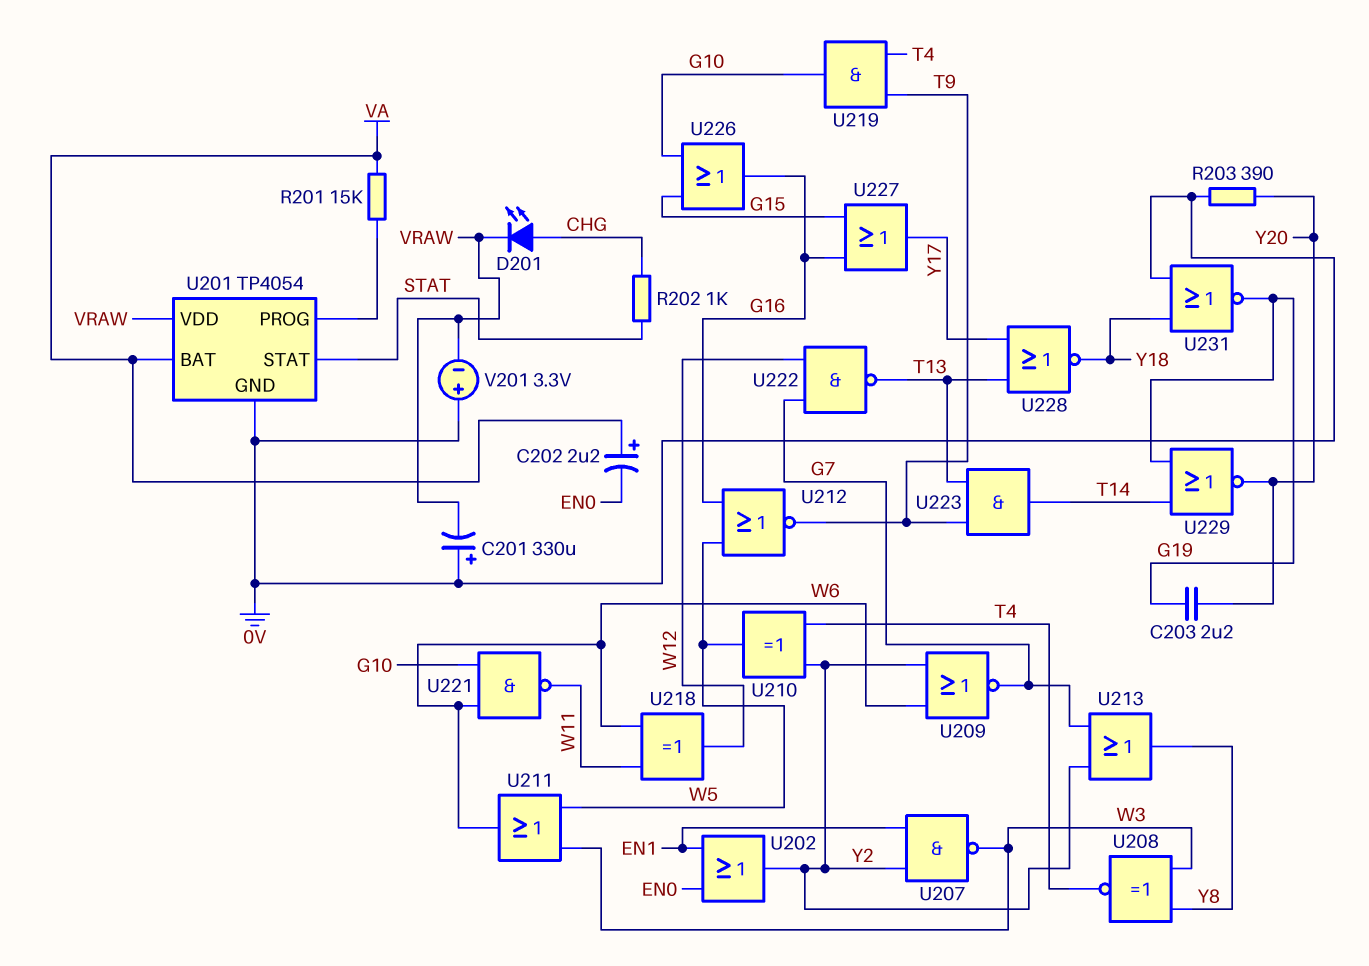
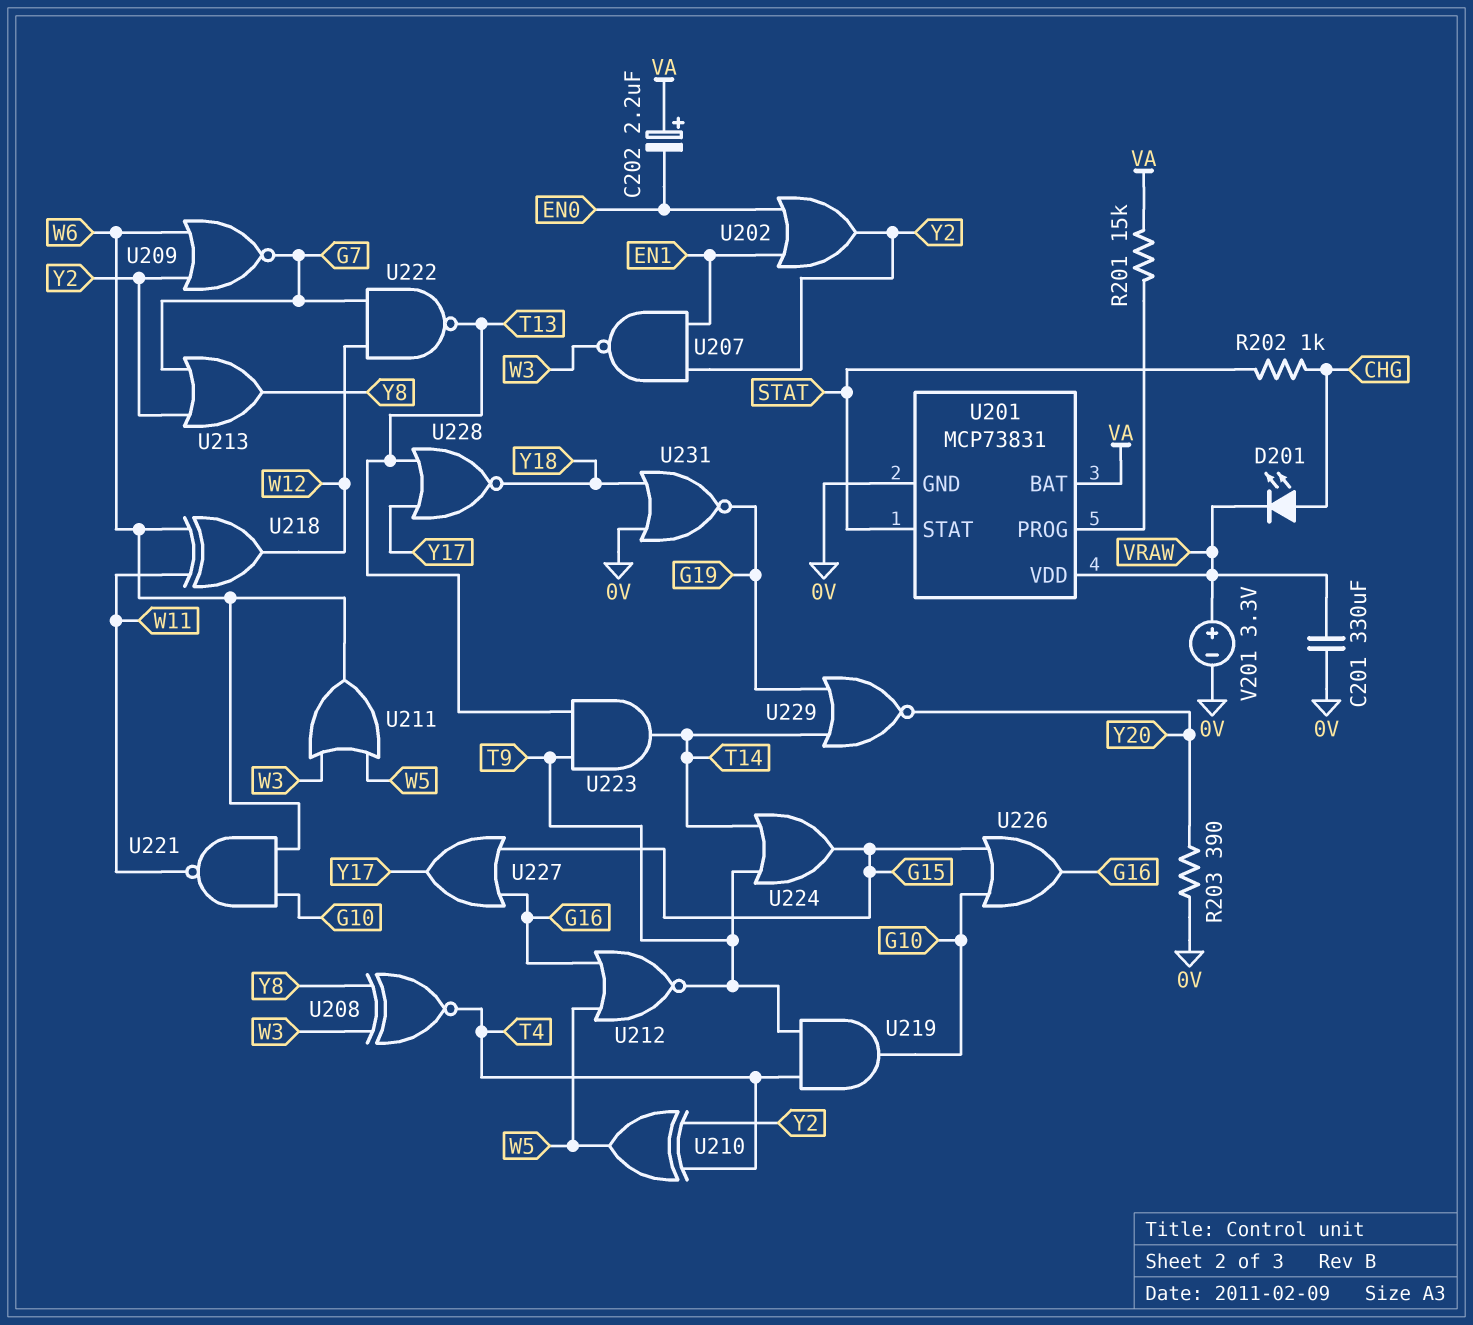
C201: 330uF (plus 0V, minus VRAW) -> 330uF (0V, VRAW)
C203: 2.2uF (G19, Y20) -> none
U201: TP4054 -> MCP73831
U224: none -> OR (in T9, in T14, out G15)
V201: 3.3V (plus 0V, minus VRAW) -> 3.3V (plus VRAW, minus 0V)

